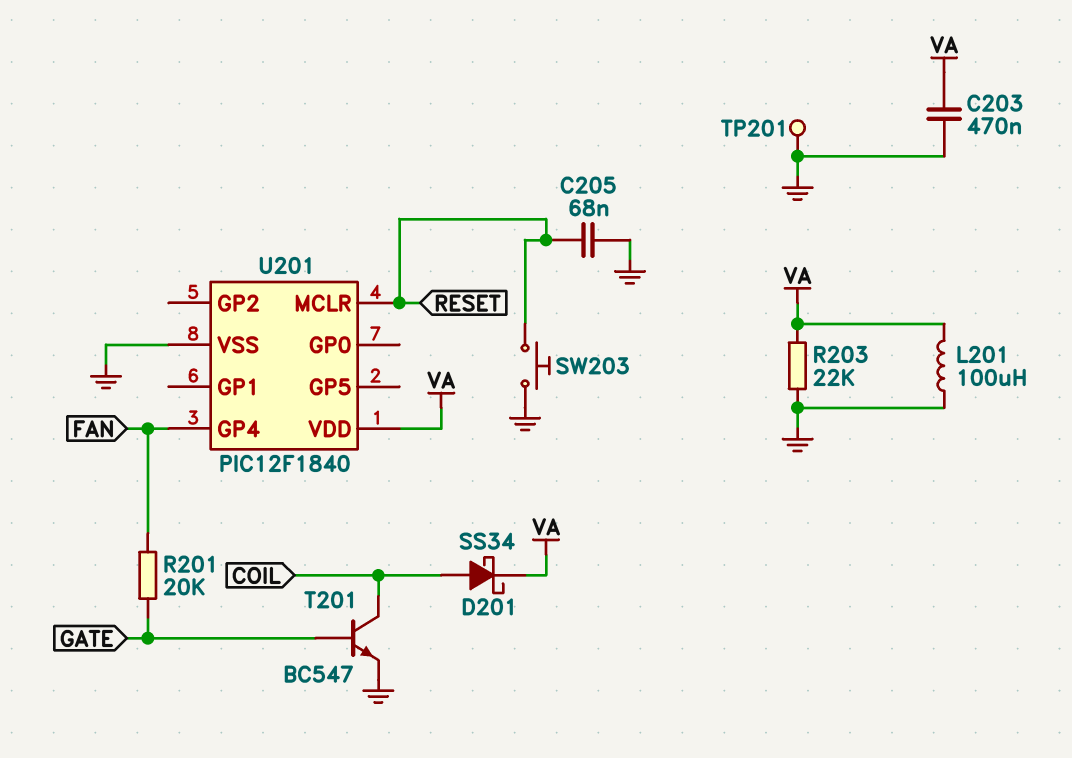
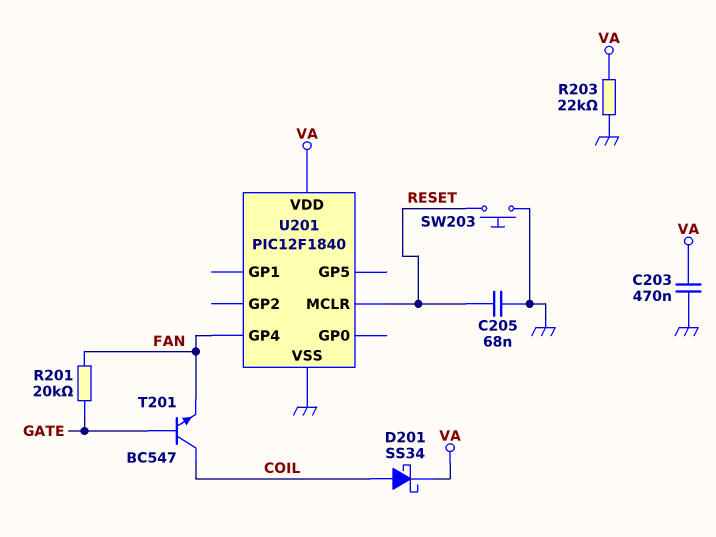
L201: 100uH (GND, VA) -> none
T201: NPN BC547 (B GATE, C COIL, E GND) -> NPN BC547 (B GATE, C COIL, E FAN)
TP201: test point (GND) -> none

